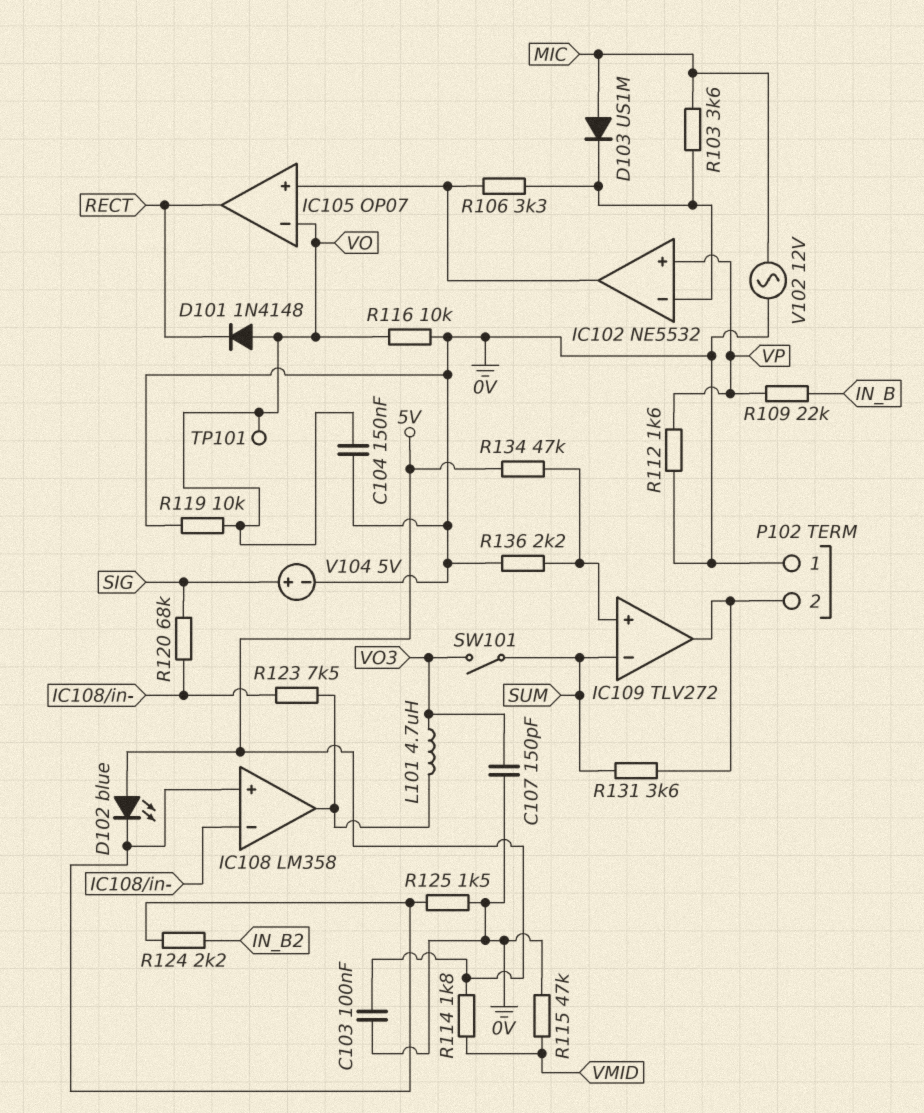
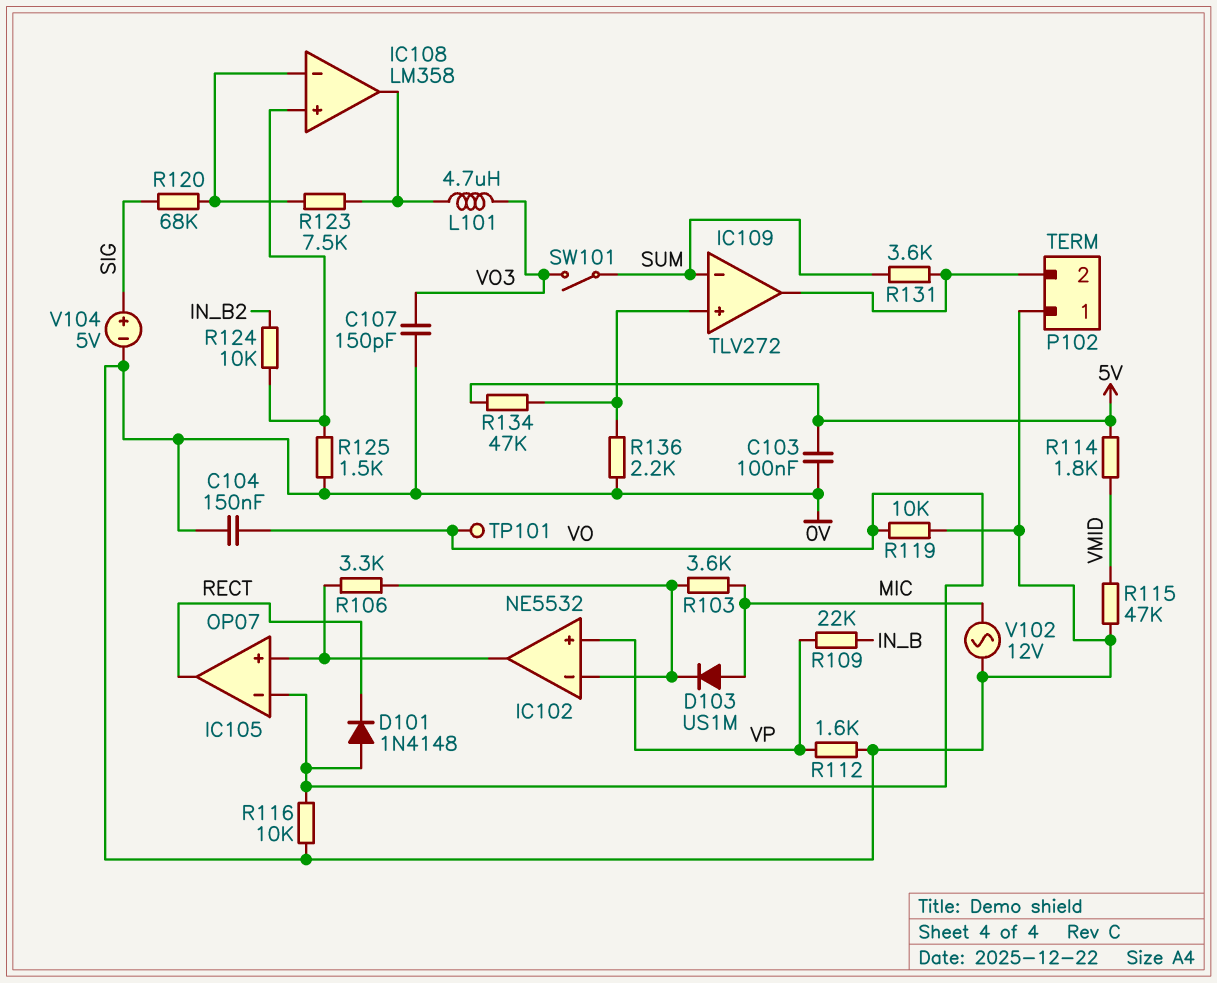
D102: LED blue (A 5V, K IC108/in+) -> none
R124: 2.2k (IC108/in+, IN_B2) -> 10k (IC108/in+, IN_B2)

